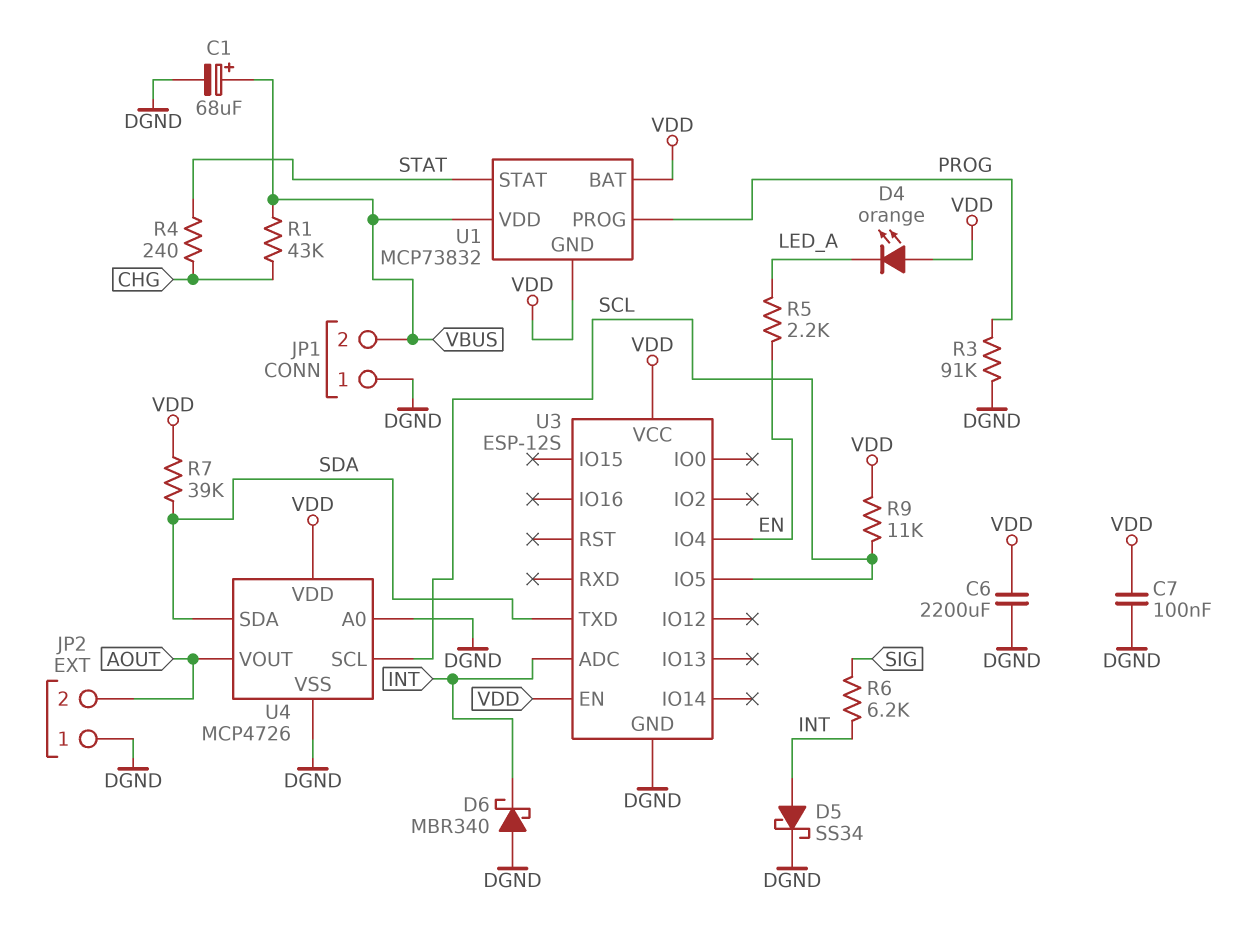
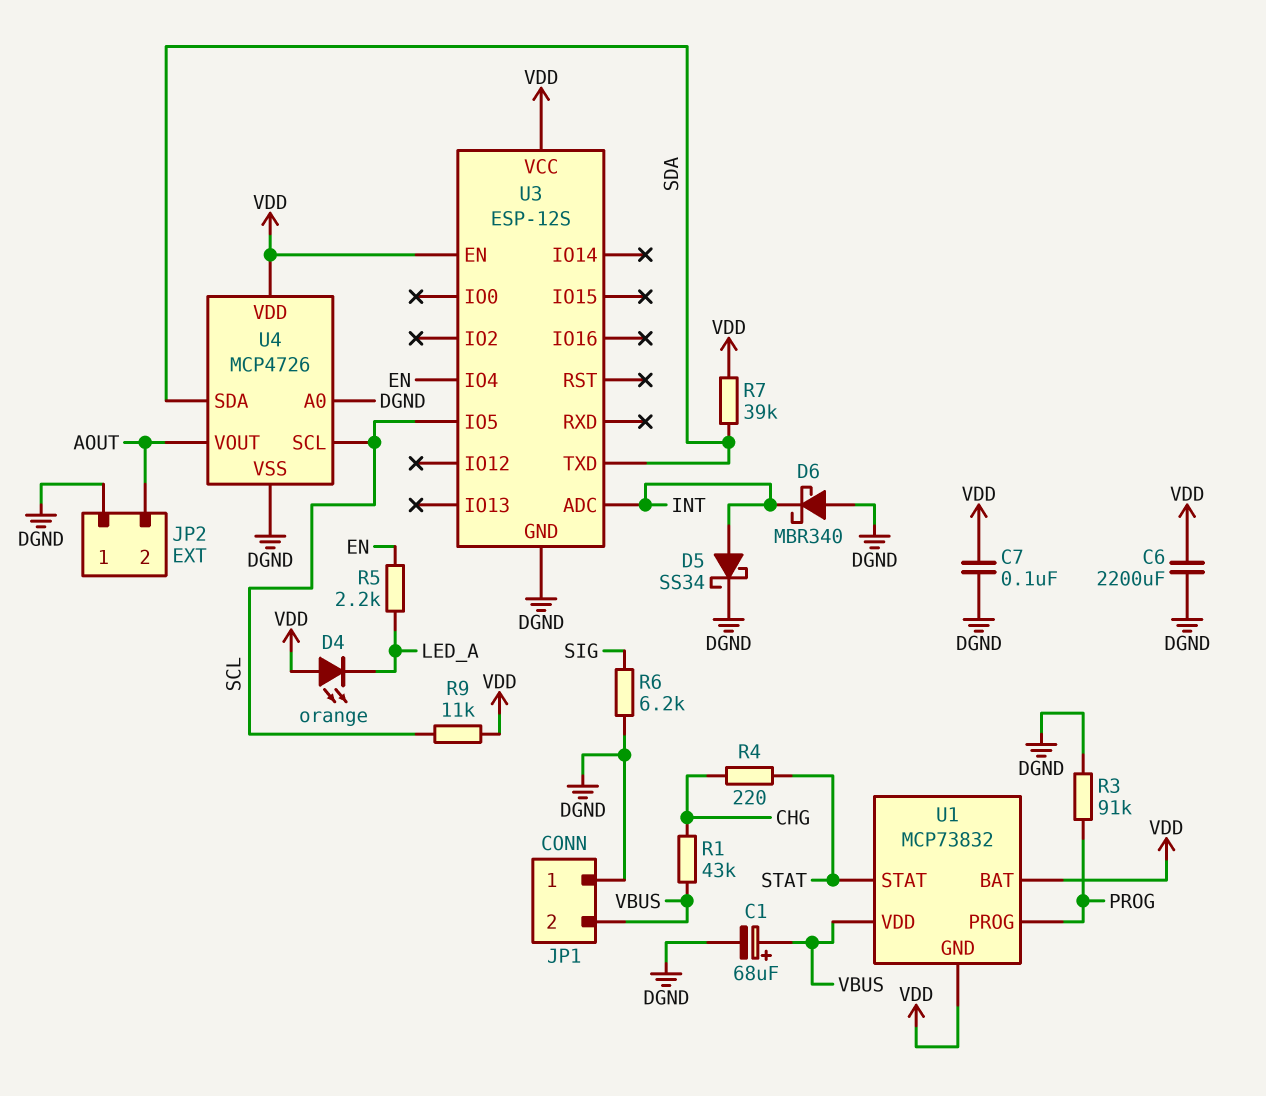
R4: 240 (CHG, STAT) -> 220 (CHG, STAT)
R6: 6.2k (INT, SIG) -> 6.2k (DGND, SIG)

